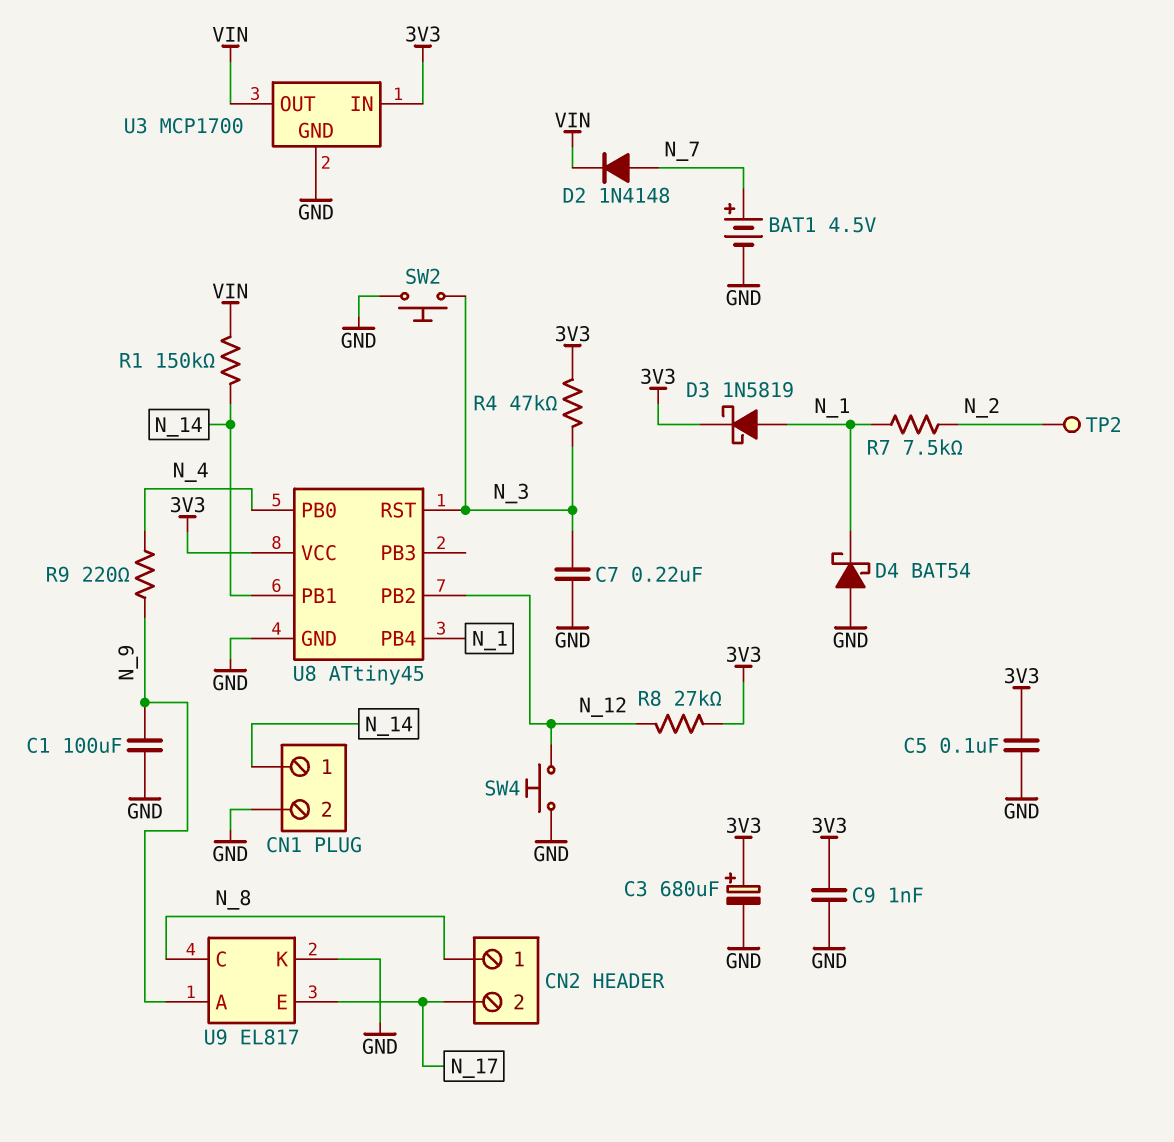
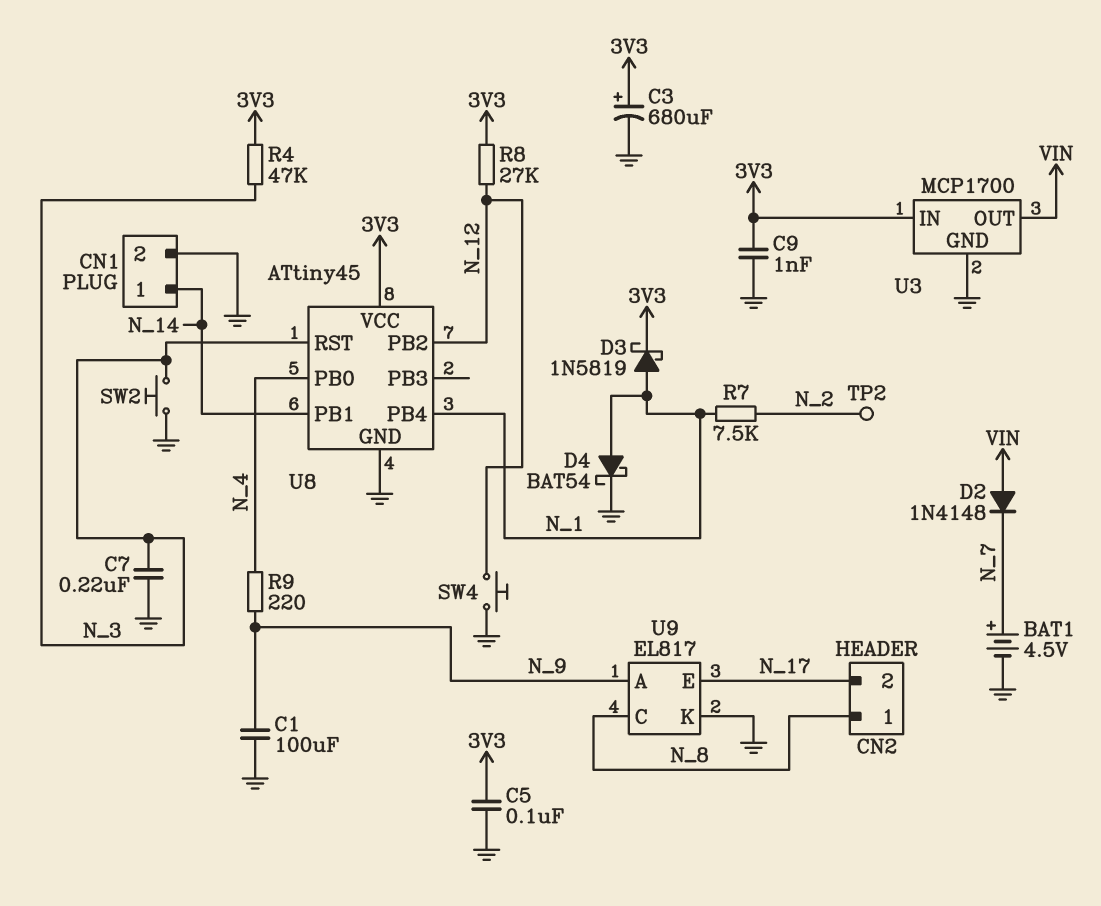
D2: diode 1N4148 (A N_7, K VIN) -> diode 1N4148 (A VIN, K N_7)
D4: schottky BAT54 (A GND, K N_1) -> schottky BAT54 (A N_1, K GND)
R1: 150k (N_14, VIN) -> none

